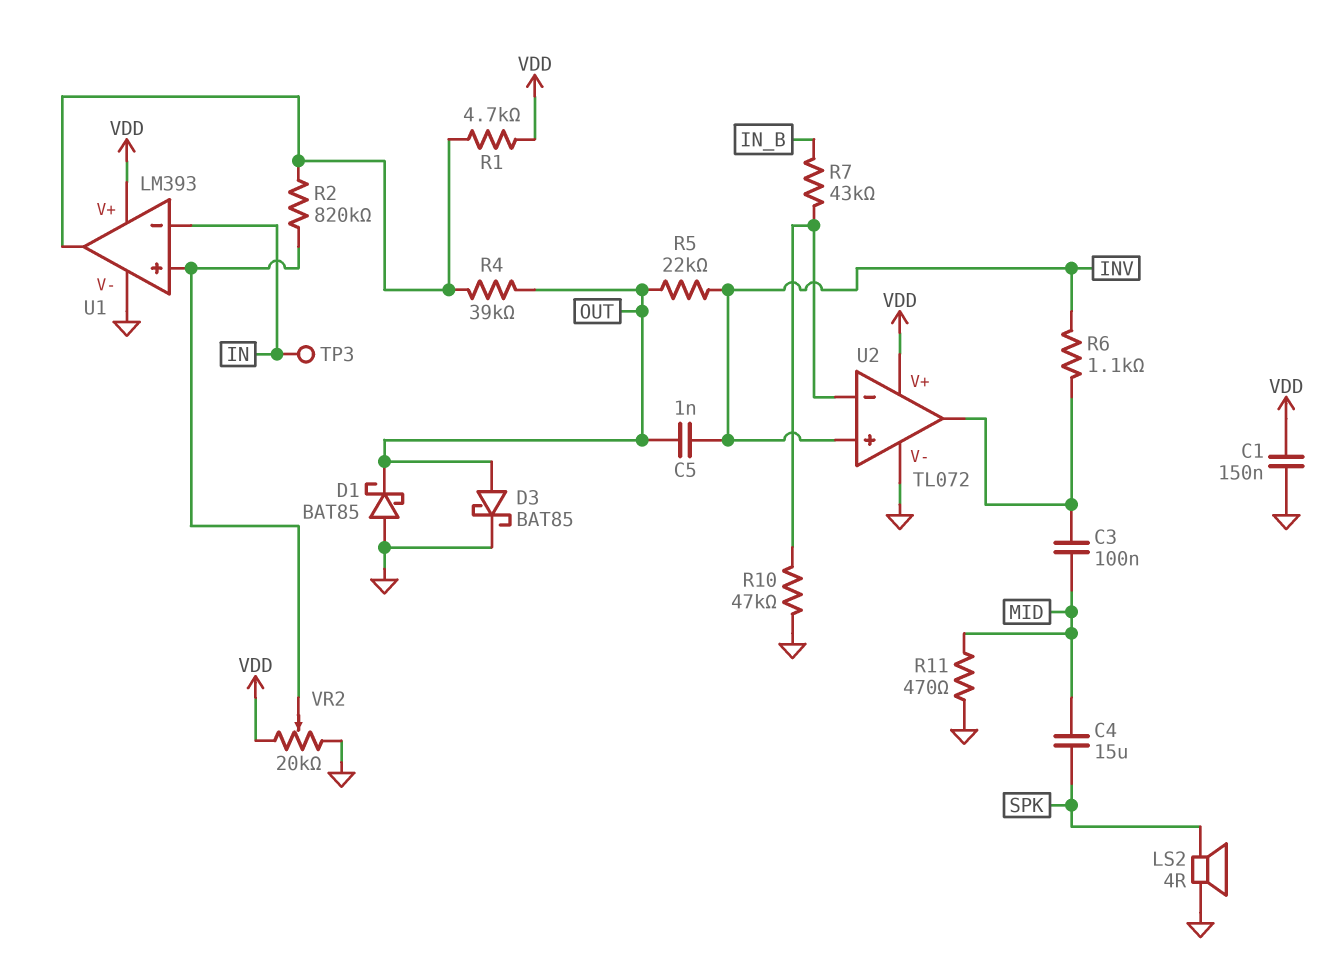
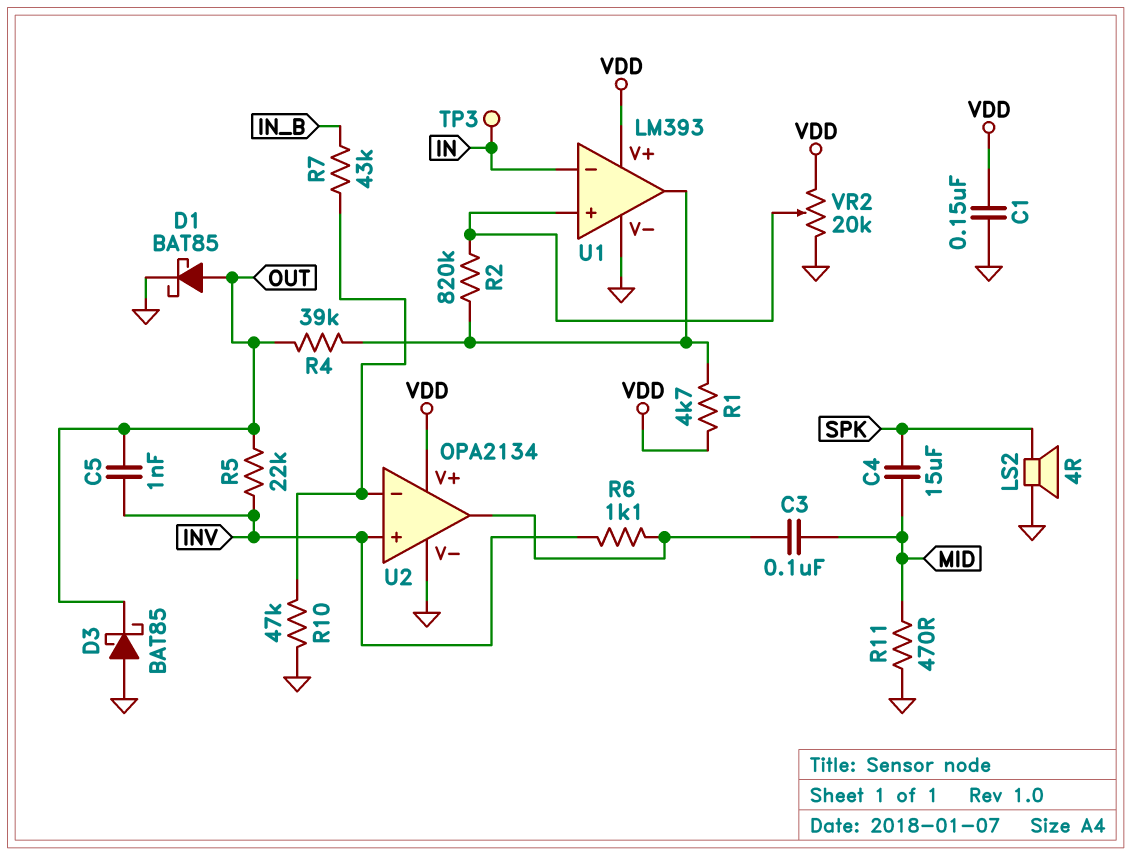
D1: schottky BAT85 (A GND, K OUT) -> schottky BAT85 (A OUT, K GND)
D3: schottky BAT85 (A OUT, K GND) -> schottky BAT85 (A GND, K OUT)
U2: TL072 -> OPA2134

